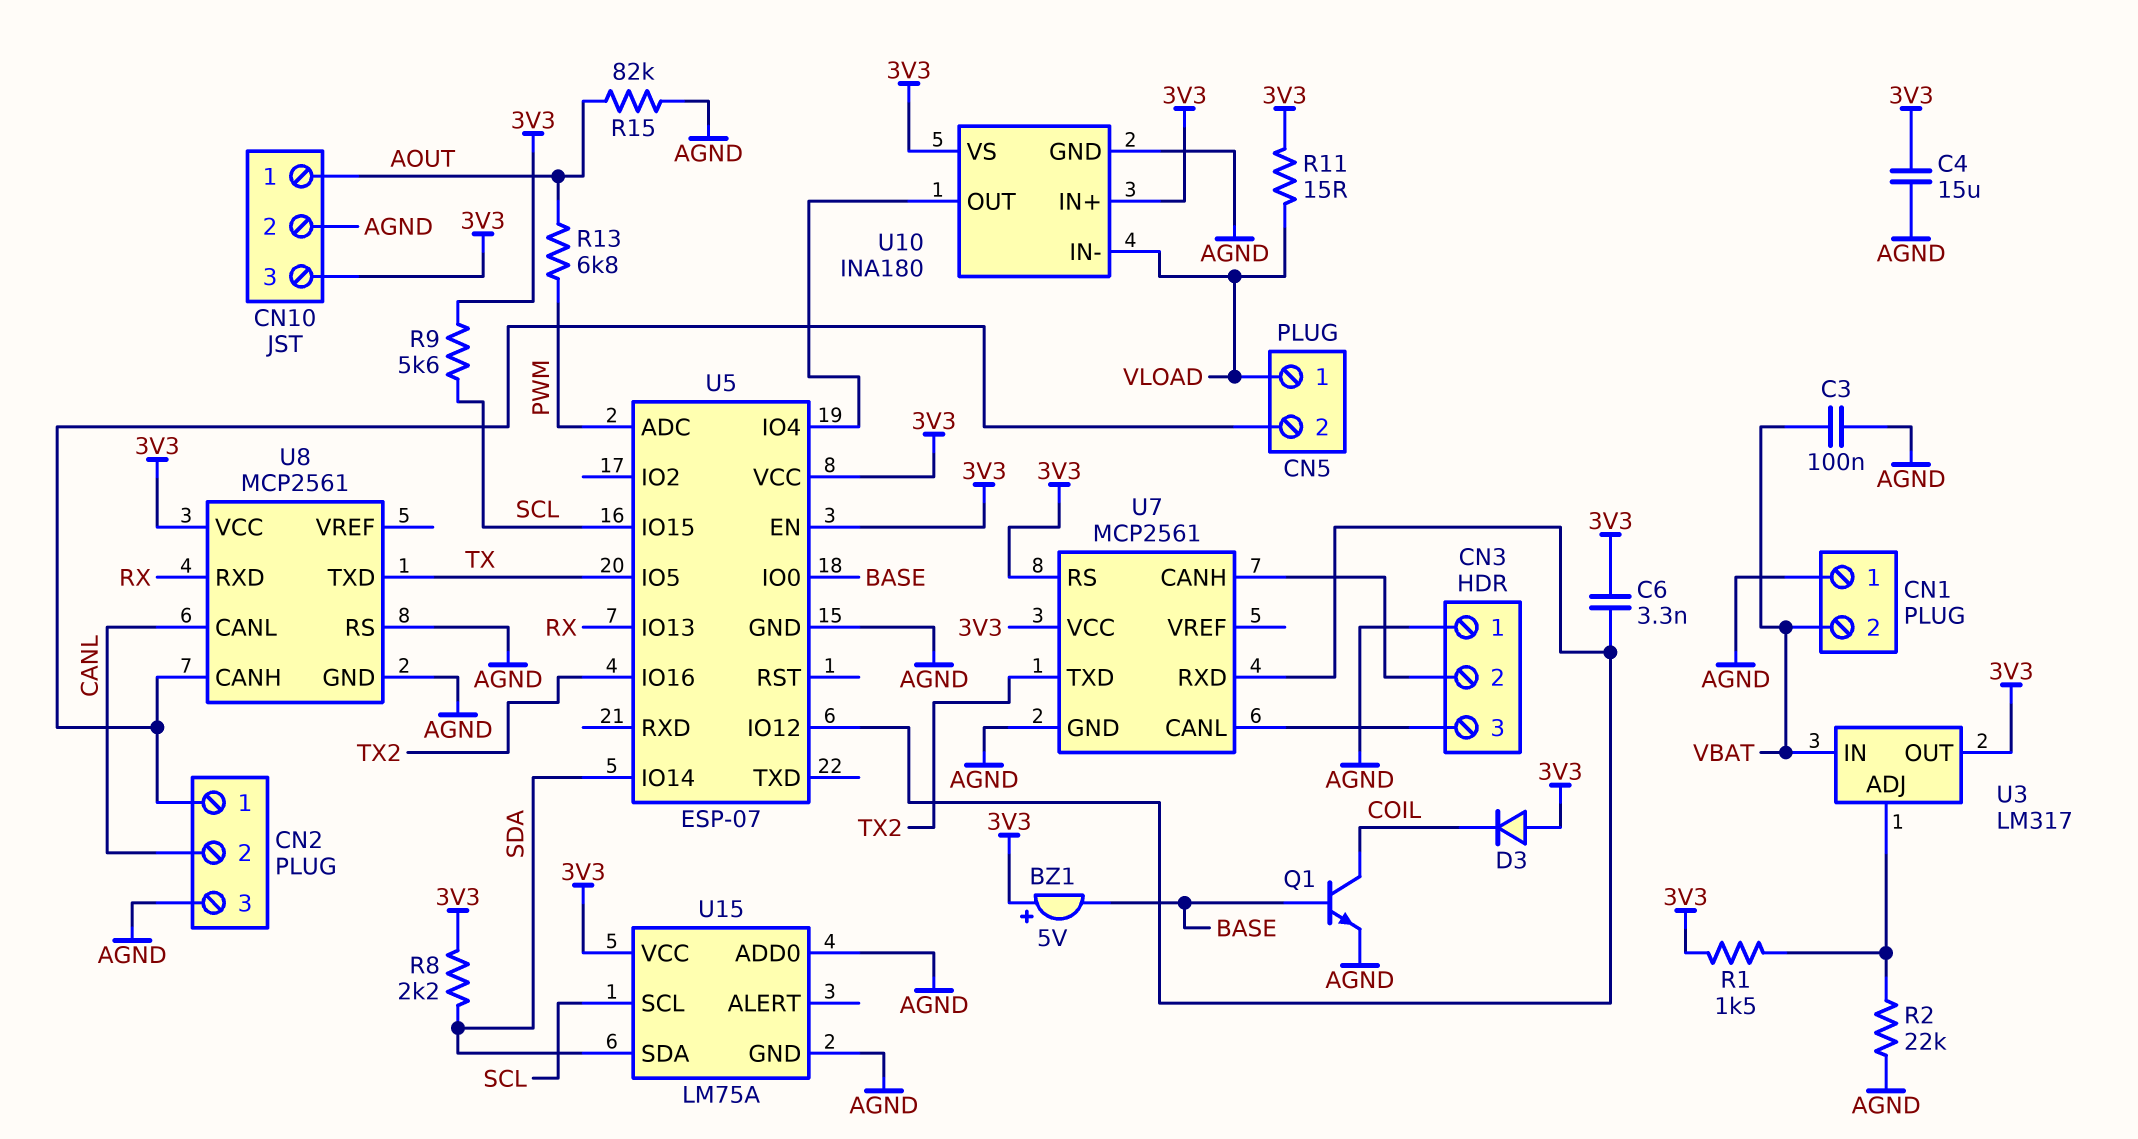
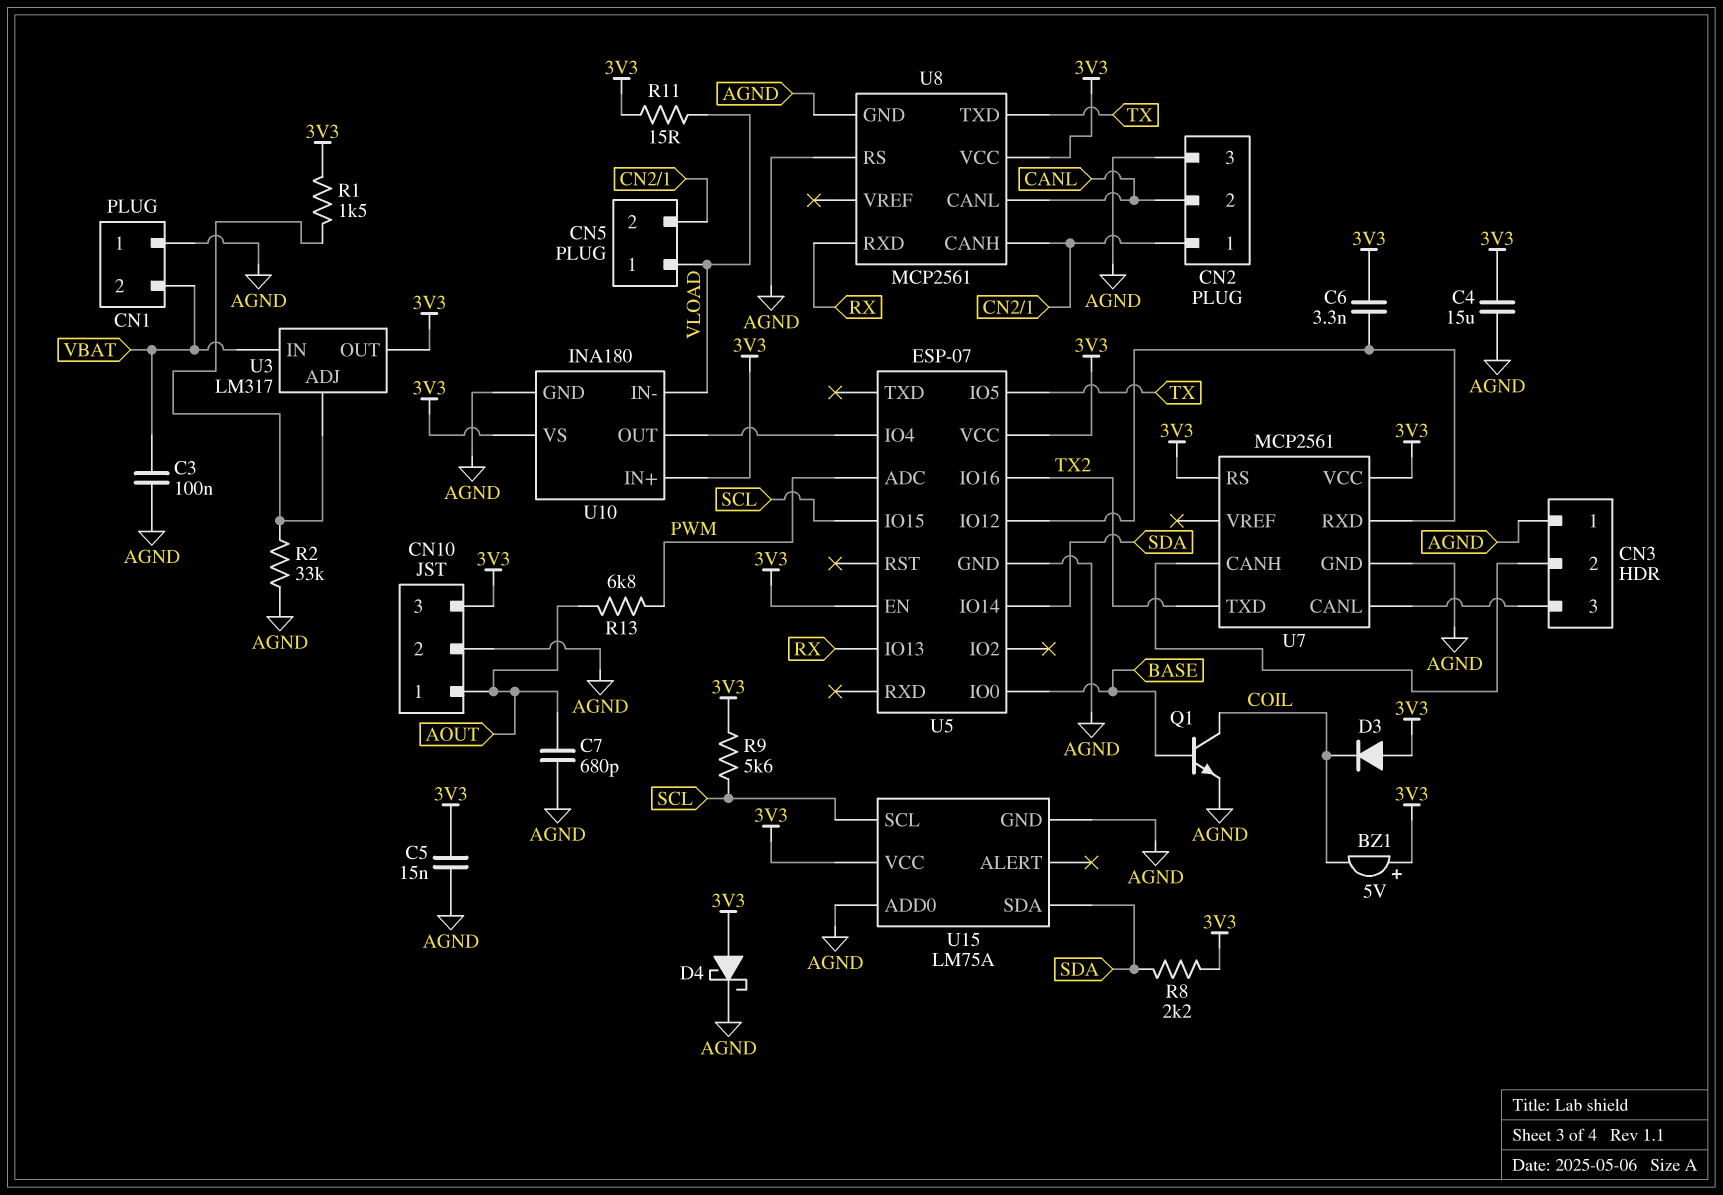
BZ1: buzzer 5V (plus 3V3, minus BASE) -> buzzer 5V (plus 3V3, minus COIL)
C5: none -> 15nF (3V3, AGND)
C7: none -> 680pF (AGND, AOUT)
D4: none -> schottky (A 3V3, K AGND)
R2: 22k (AGND, U3/ADJ) -> 33k (AGND, U3/ADJ)
R15: 82k (AGND, AOUT) -> none

